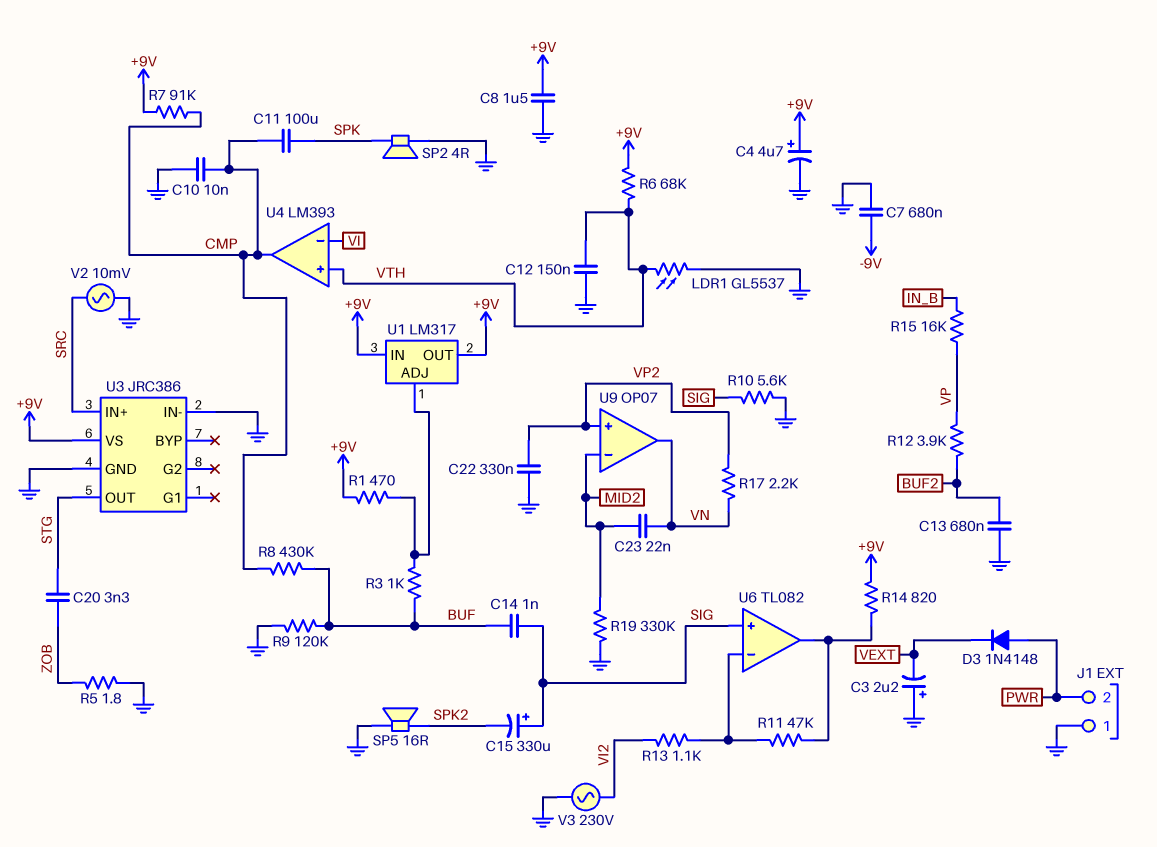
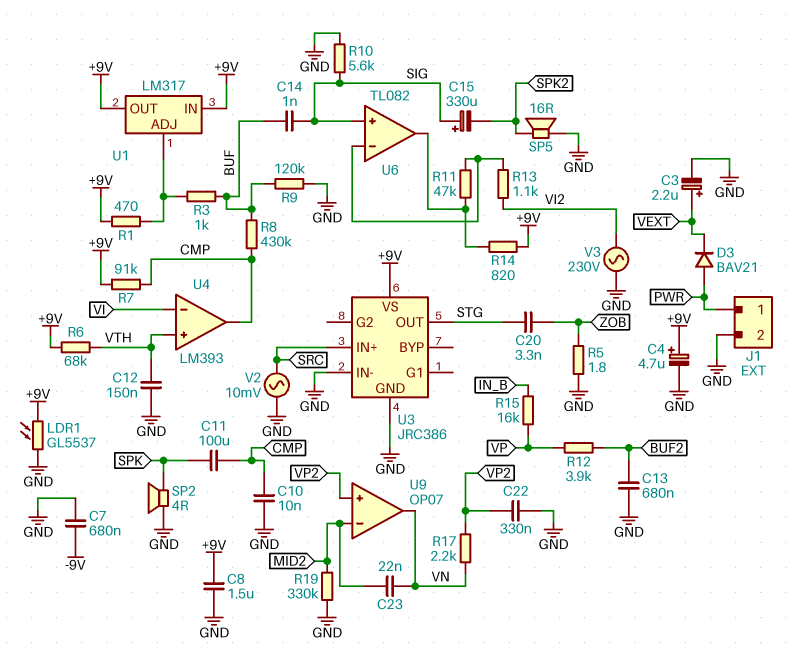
C3: 2.2uF (plus GND, minus VEXT) -> 2.2uF (plus VEXT, minus GND)
D3: diode 1N4148 (A PWR, K VEXT) -> diode BAV21 (A PWR, K VEXT)
J1 pin 1: GND -> PWR
J1 pin 2: PWR -> GND
LDR1: GL5537 (GND, VTH) -> GL5537 (+9V, GND)

